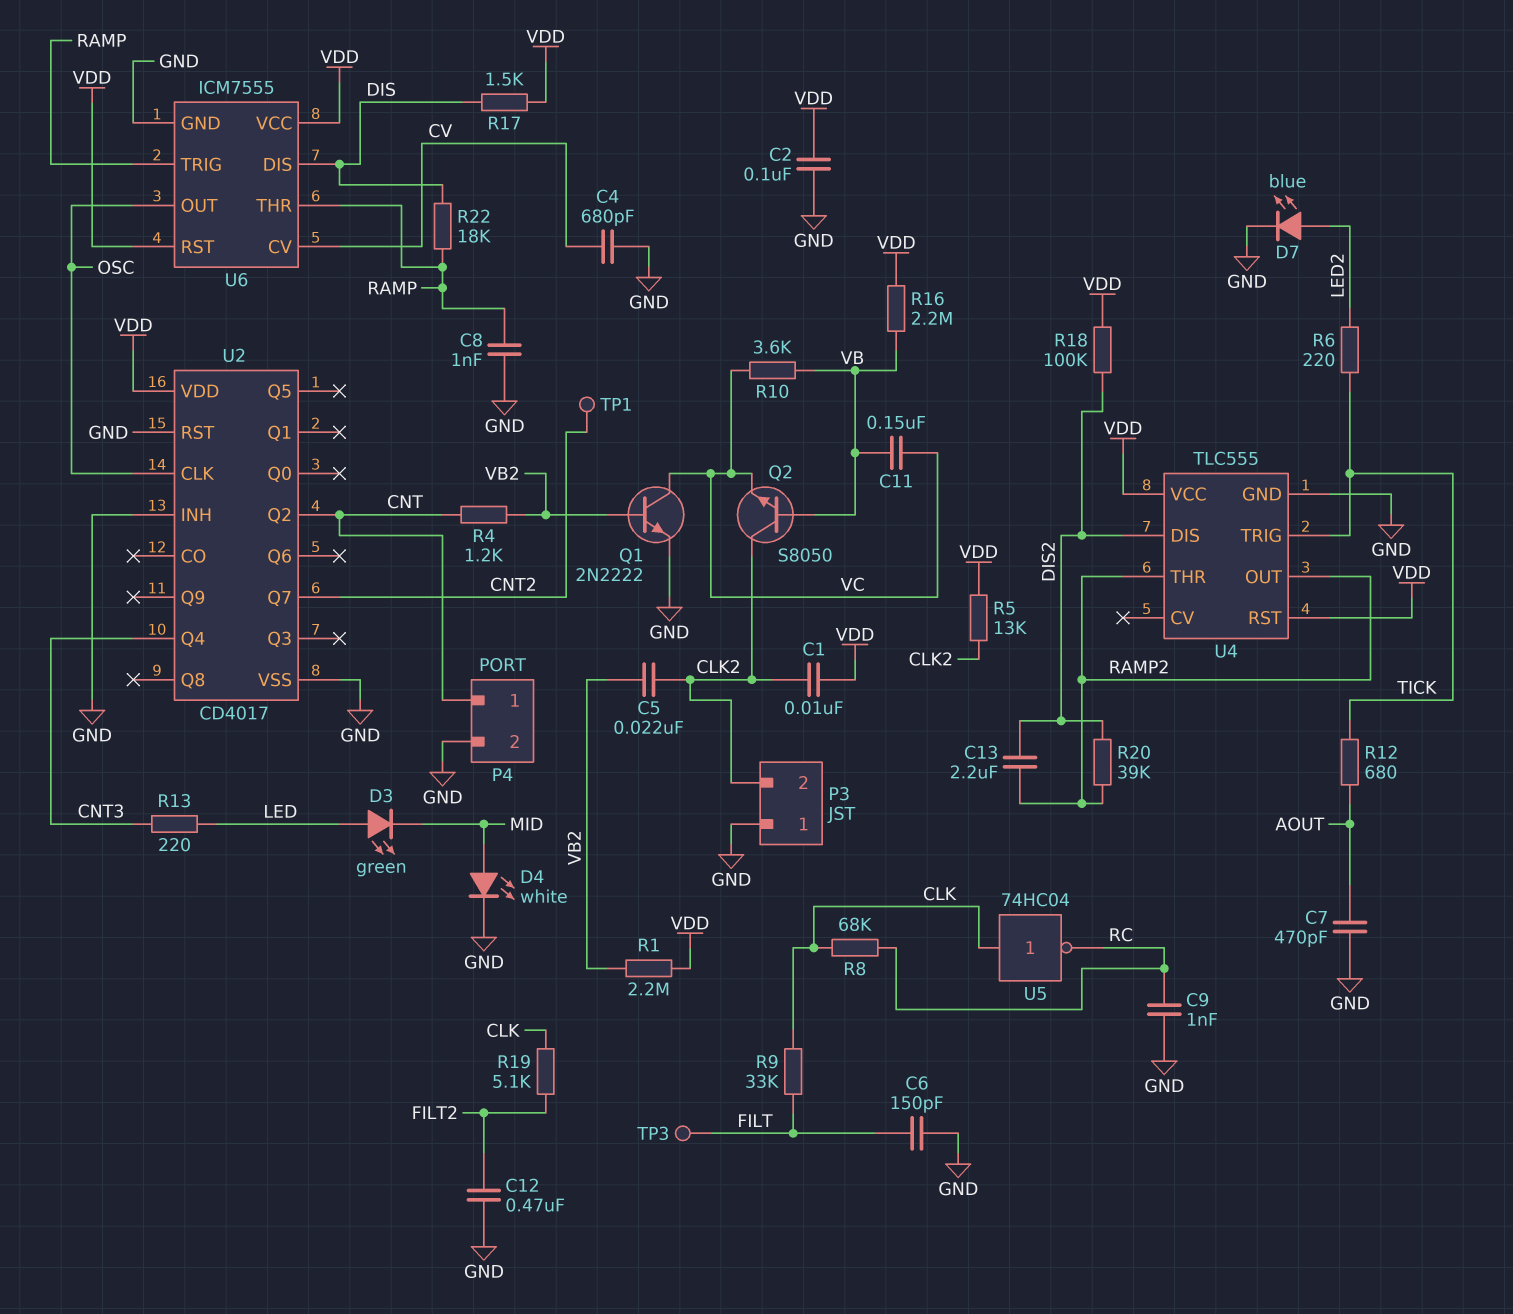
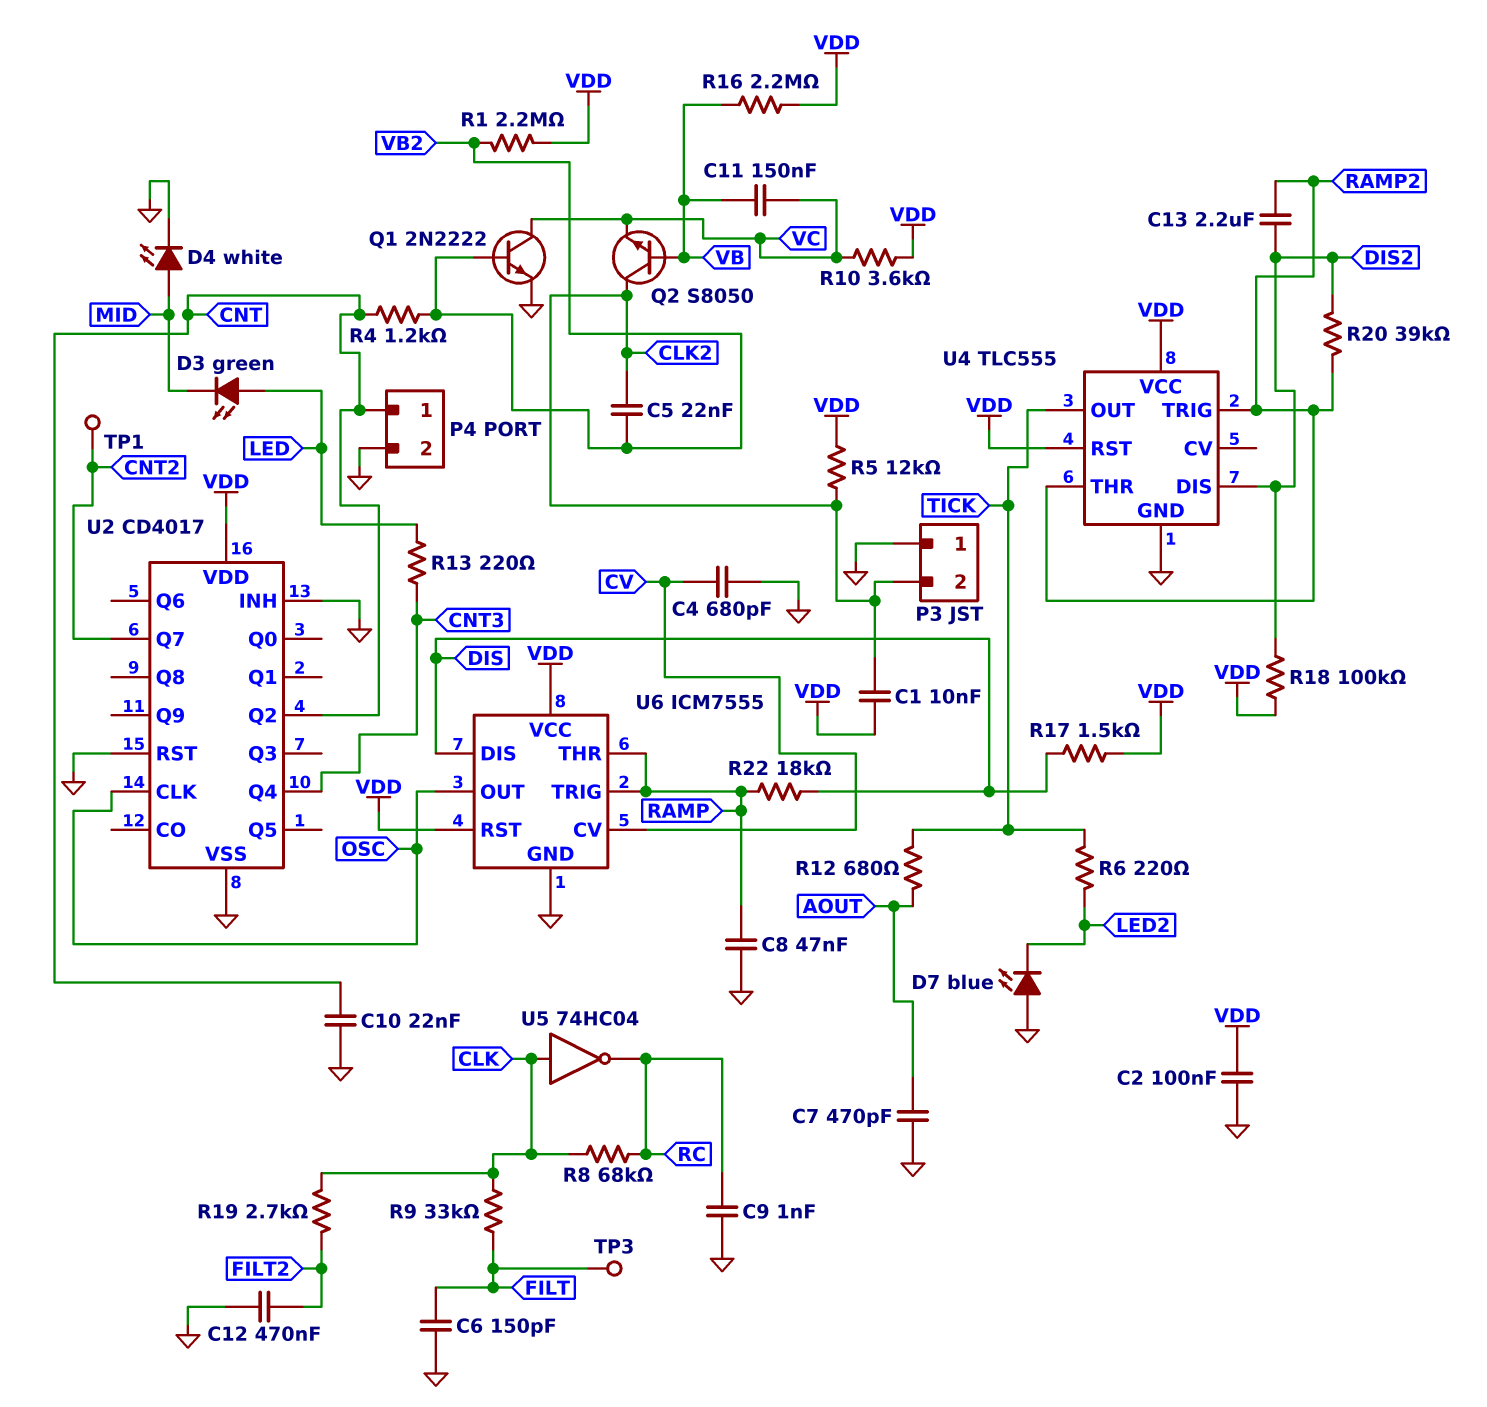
C8: 1nF (GND, RAMP) -> 47nF (GND, RAMP)
C10: none -> 22nF (CNT, GND)
D7: LED blue (A LED2, K GND) -> LED blue (A GND, K LED2)
R5: 13k (CLK2, VDD) -> 12k (CLK2, VDD)
R10: 3.6k (VB, VC) -> 3.6k (VC, VDD)
R19: 5.1k (CLK, FILT2) -> 2.7k (CLK, FILT2)
U4 pin OUT: RAMP2 -> TICK
U4 pin TRIG: TICK -> RAMP2

